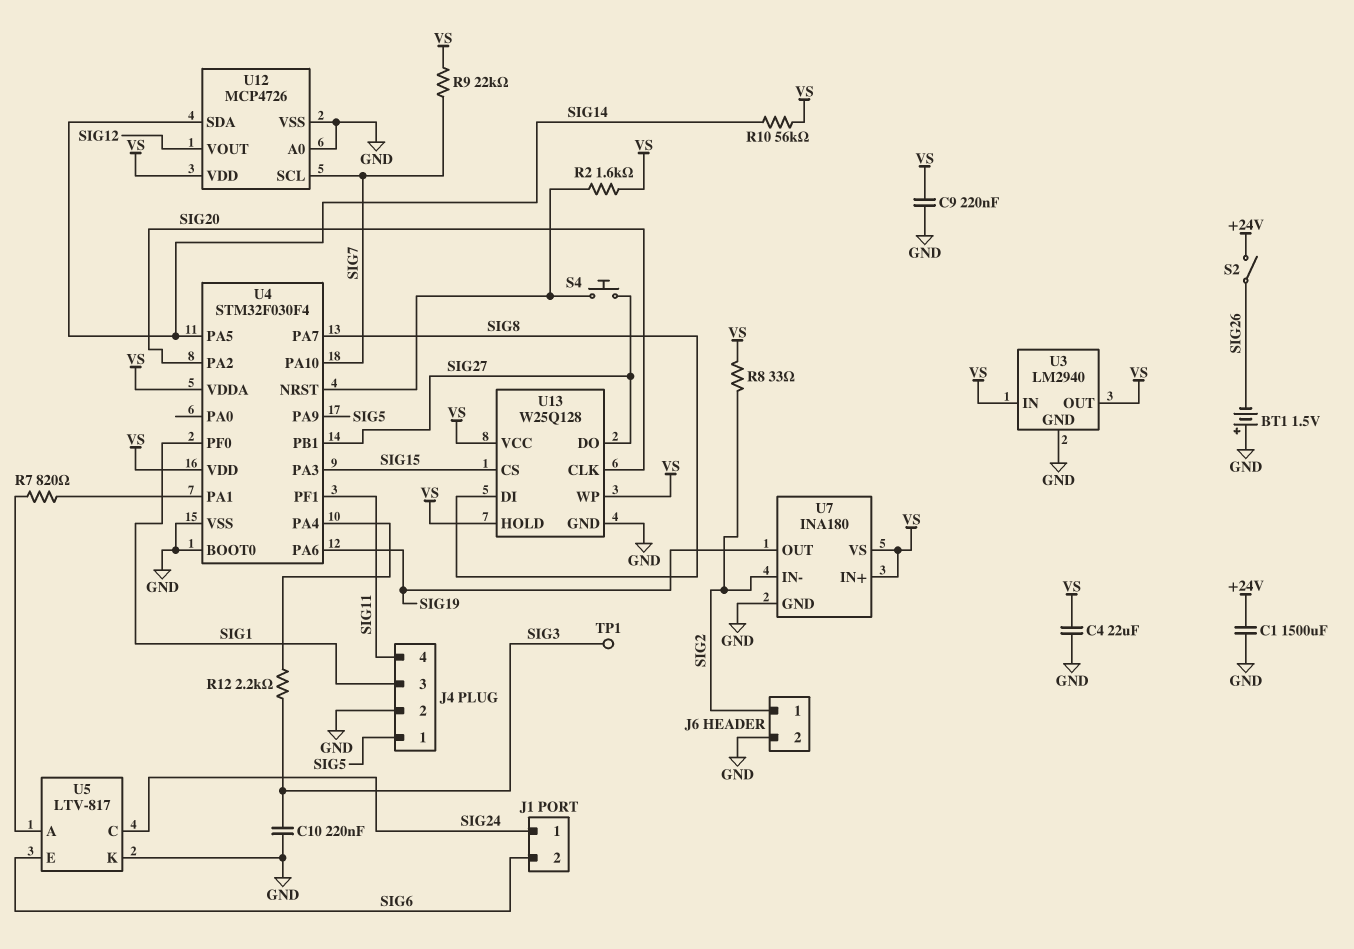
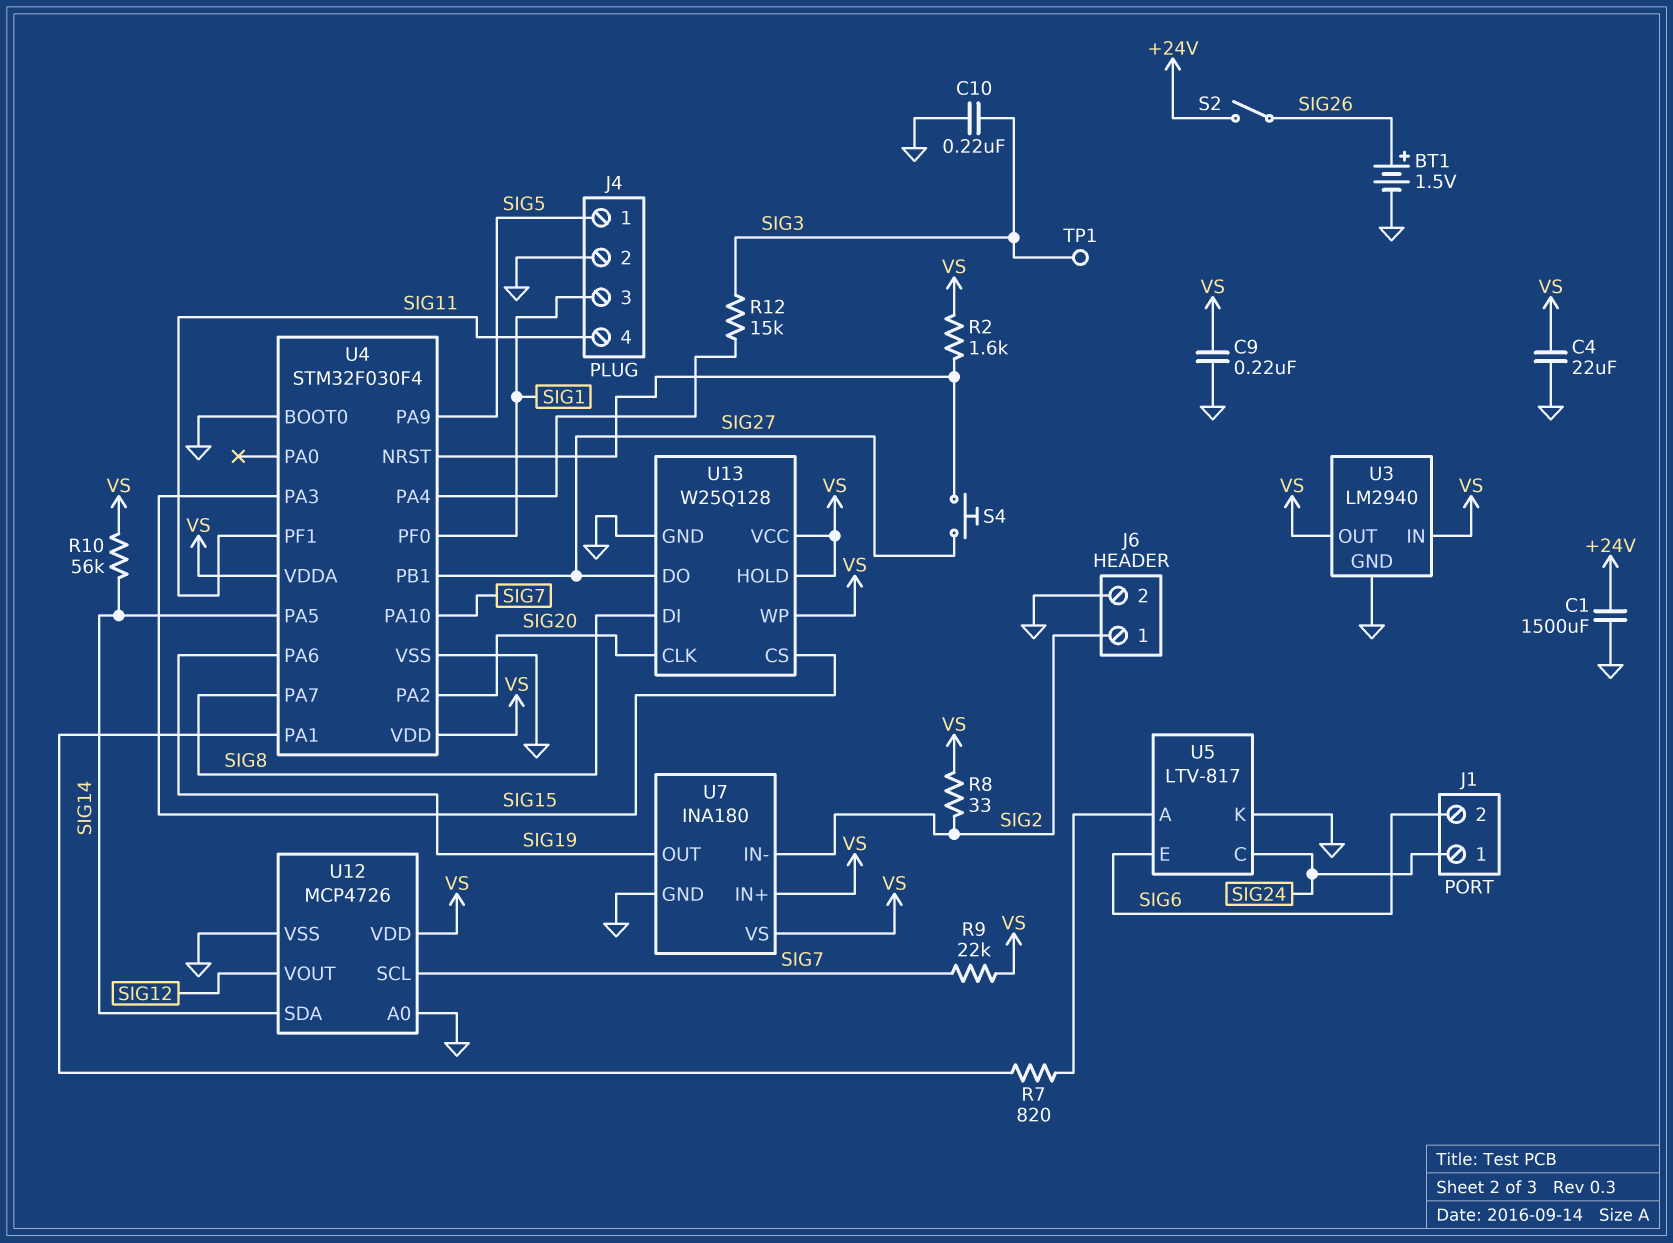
BT1: 1.5V (plus GND, minus SIG26) -> 1.5V (plus SIG26, minus GND)
R12: 2.2k (SIG3, U4/PA4) -> 15k (SIG3, U4/PA4)

